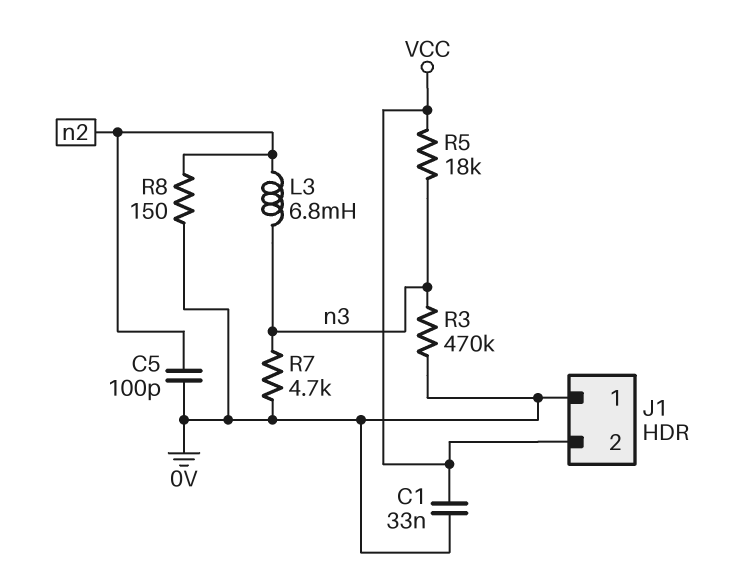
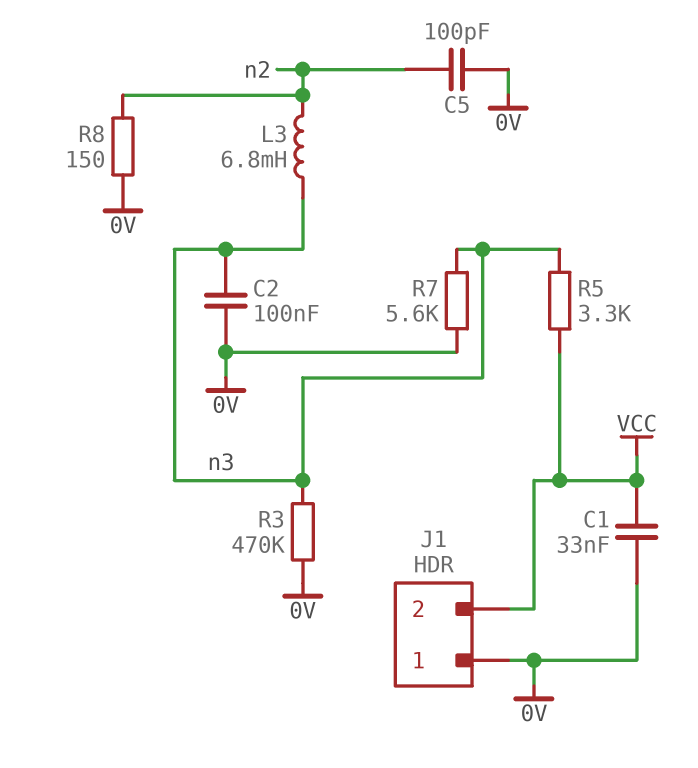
C2: none -> 100nF (0V, n3)
R5: 18k (VCC, n3) -> 3.3k (VCC, n3)
R7: 4.7k (0V, n3) -> 5.6k (0V, n3)

